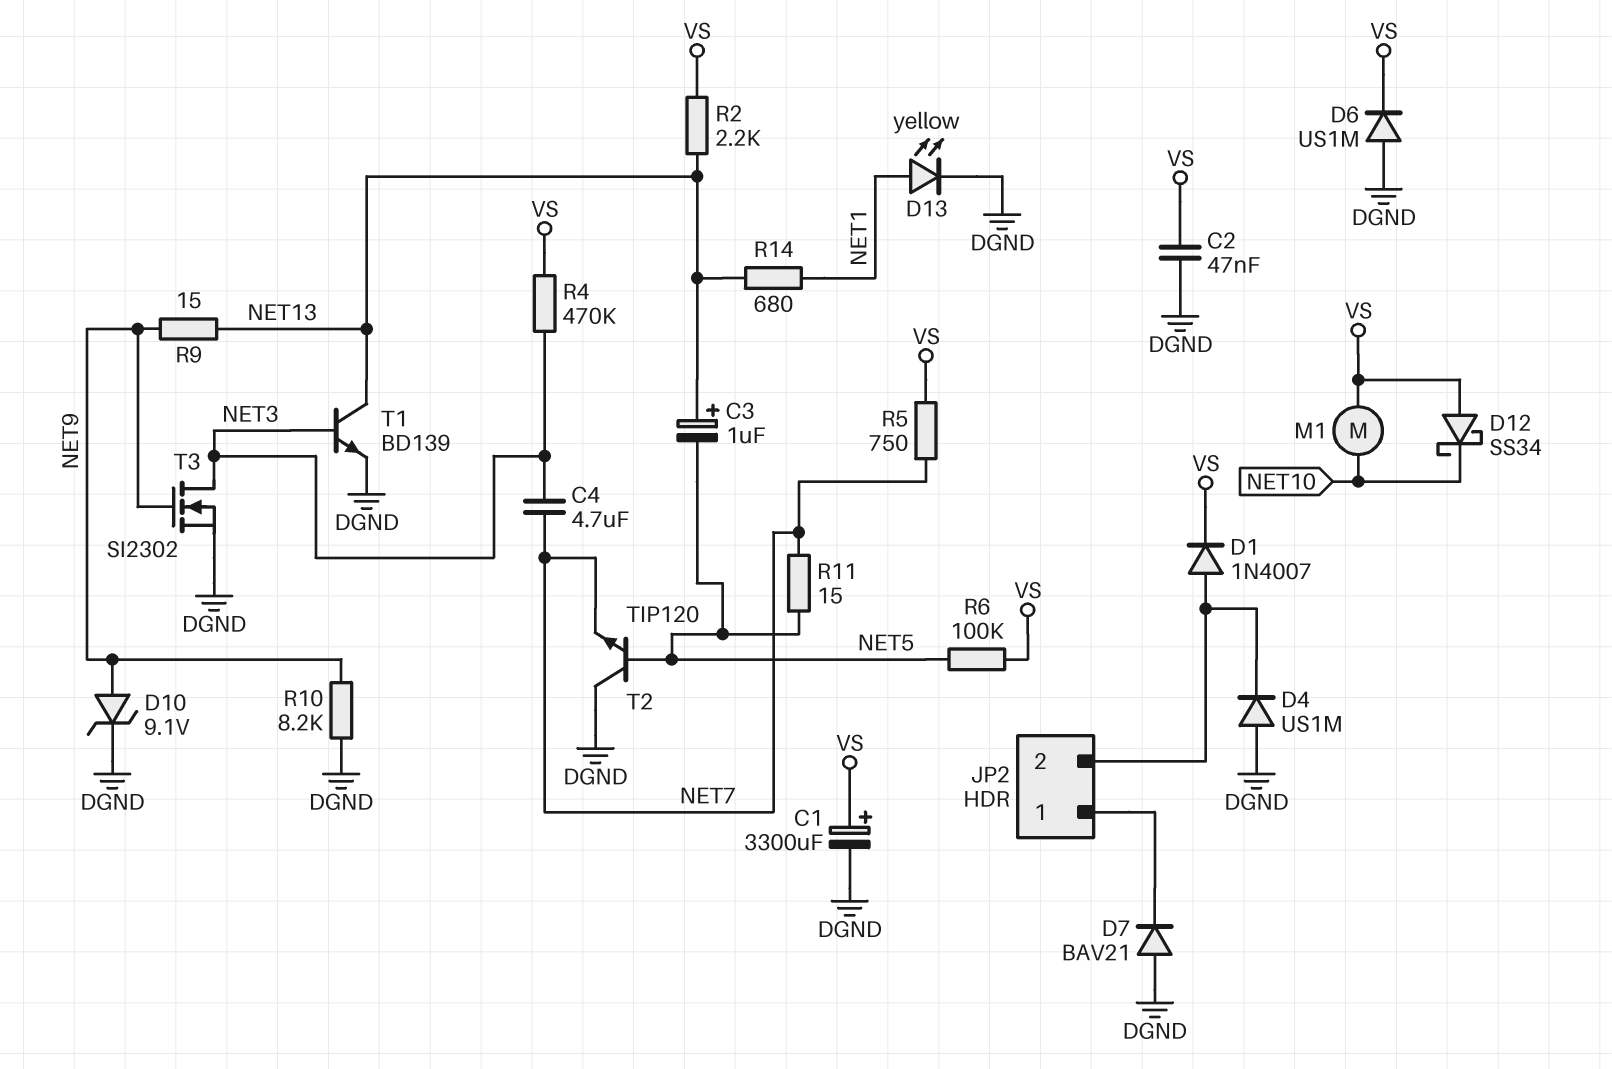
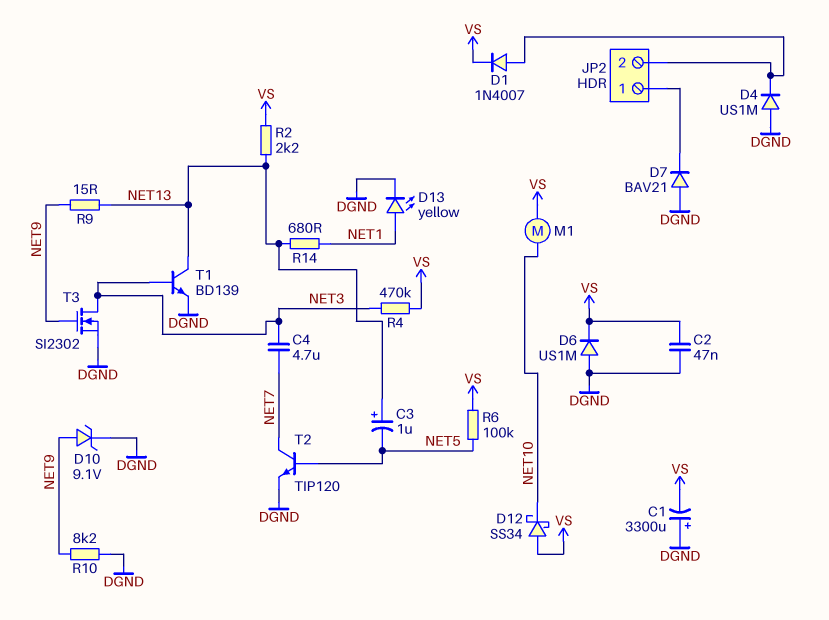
C1: 3300uF (plus VS, minus DGND) -> 3300uF (plus DGND, minus VS)
R5: 750 (NET7, VS) -> none
R11: 15 (NET5, NET7) -> none
T2: NPN TIP120 (B NET5, C DGND, E NET7) -> NPN TIP120 (B NET5, C NET7, E DGND)

